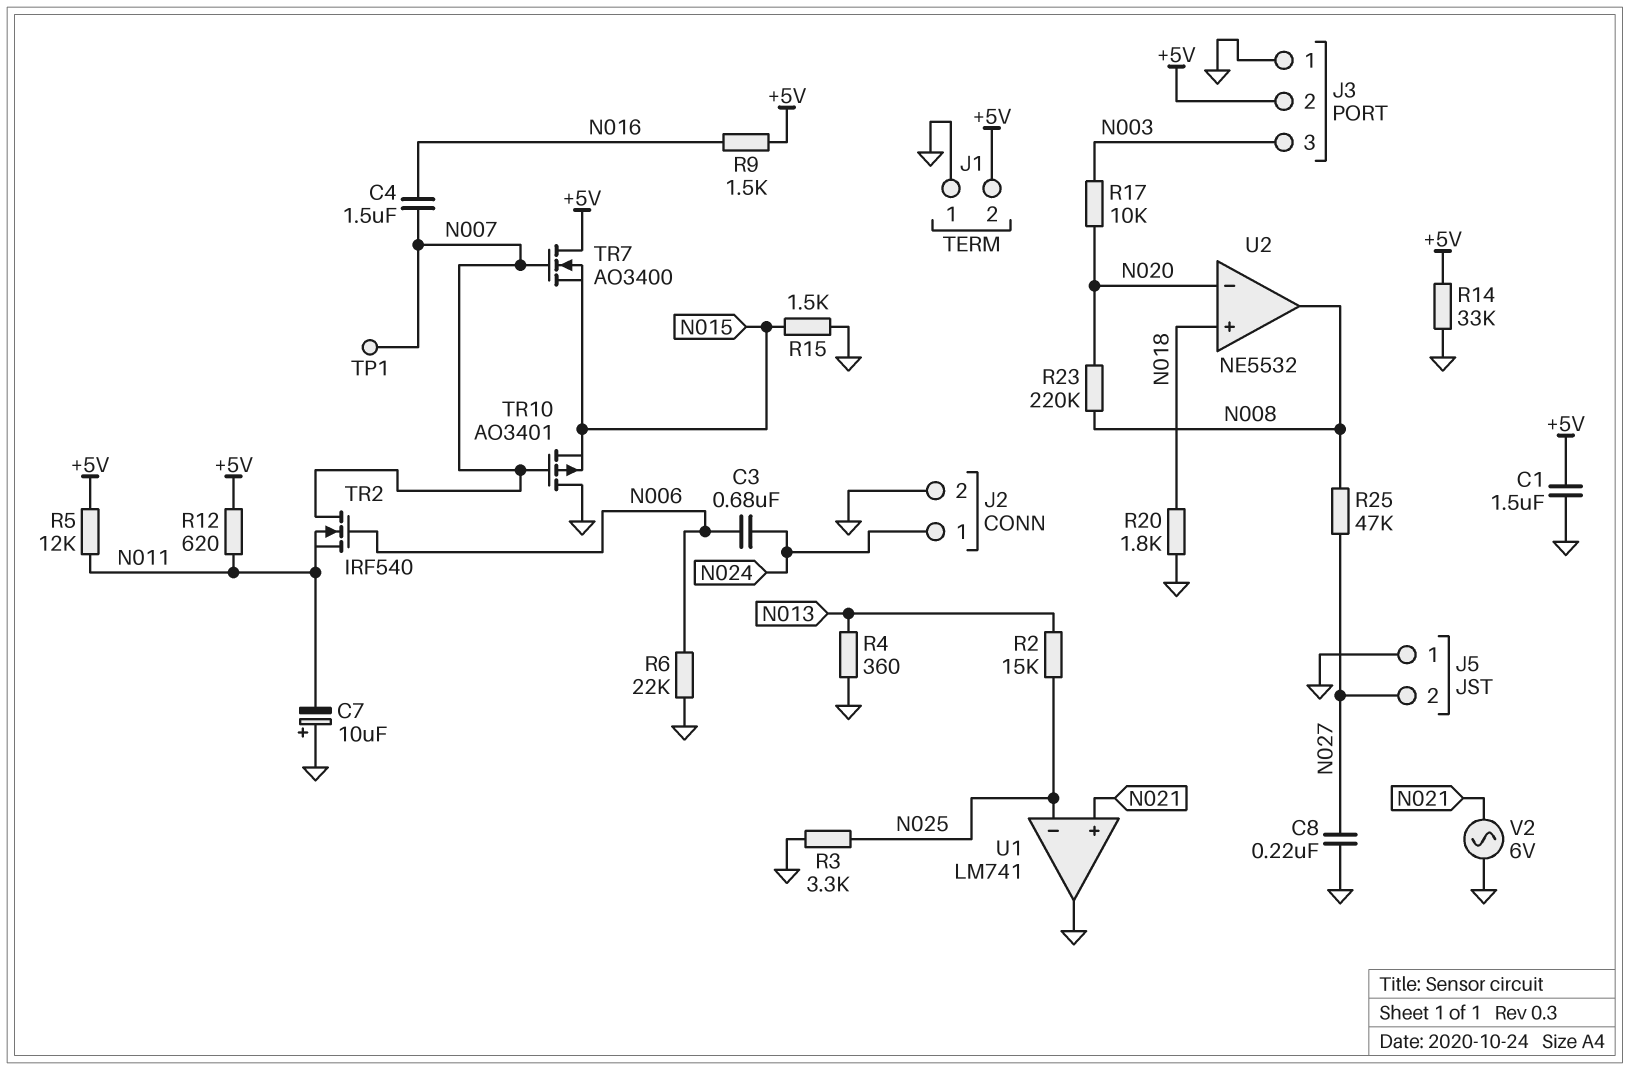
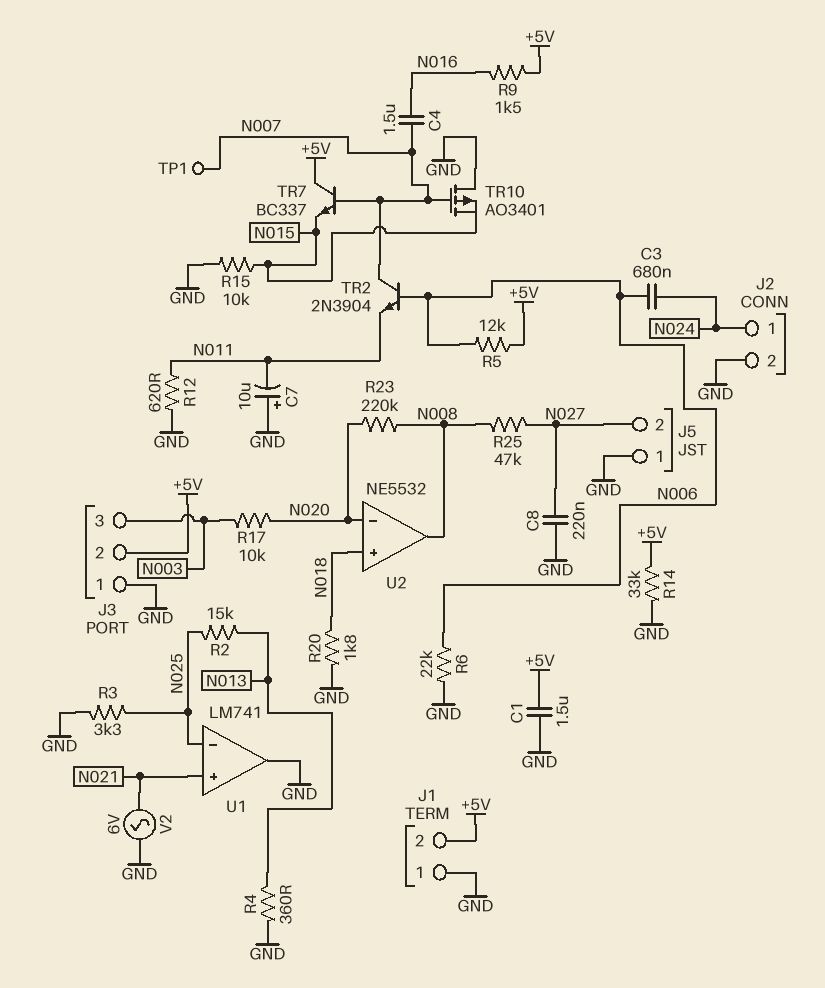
R5: 12k (+5V, N011) -> 12k (+5V, N006)
R12: 620 (+5V, N011) -> 620 (GND, N011)
R15: 1.5k (GND, N015) -> 10k (GND, N015)
TR2: NMOS IRF540 (G N006, D N007, S N011) -> NPN 2N3904 (B N006, C N007, E N011)
TR7: NMOS AO3400 (G N007, D +5V, S N015) -> NPN BC337 (B N007, C +5V, E N015)

